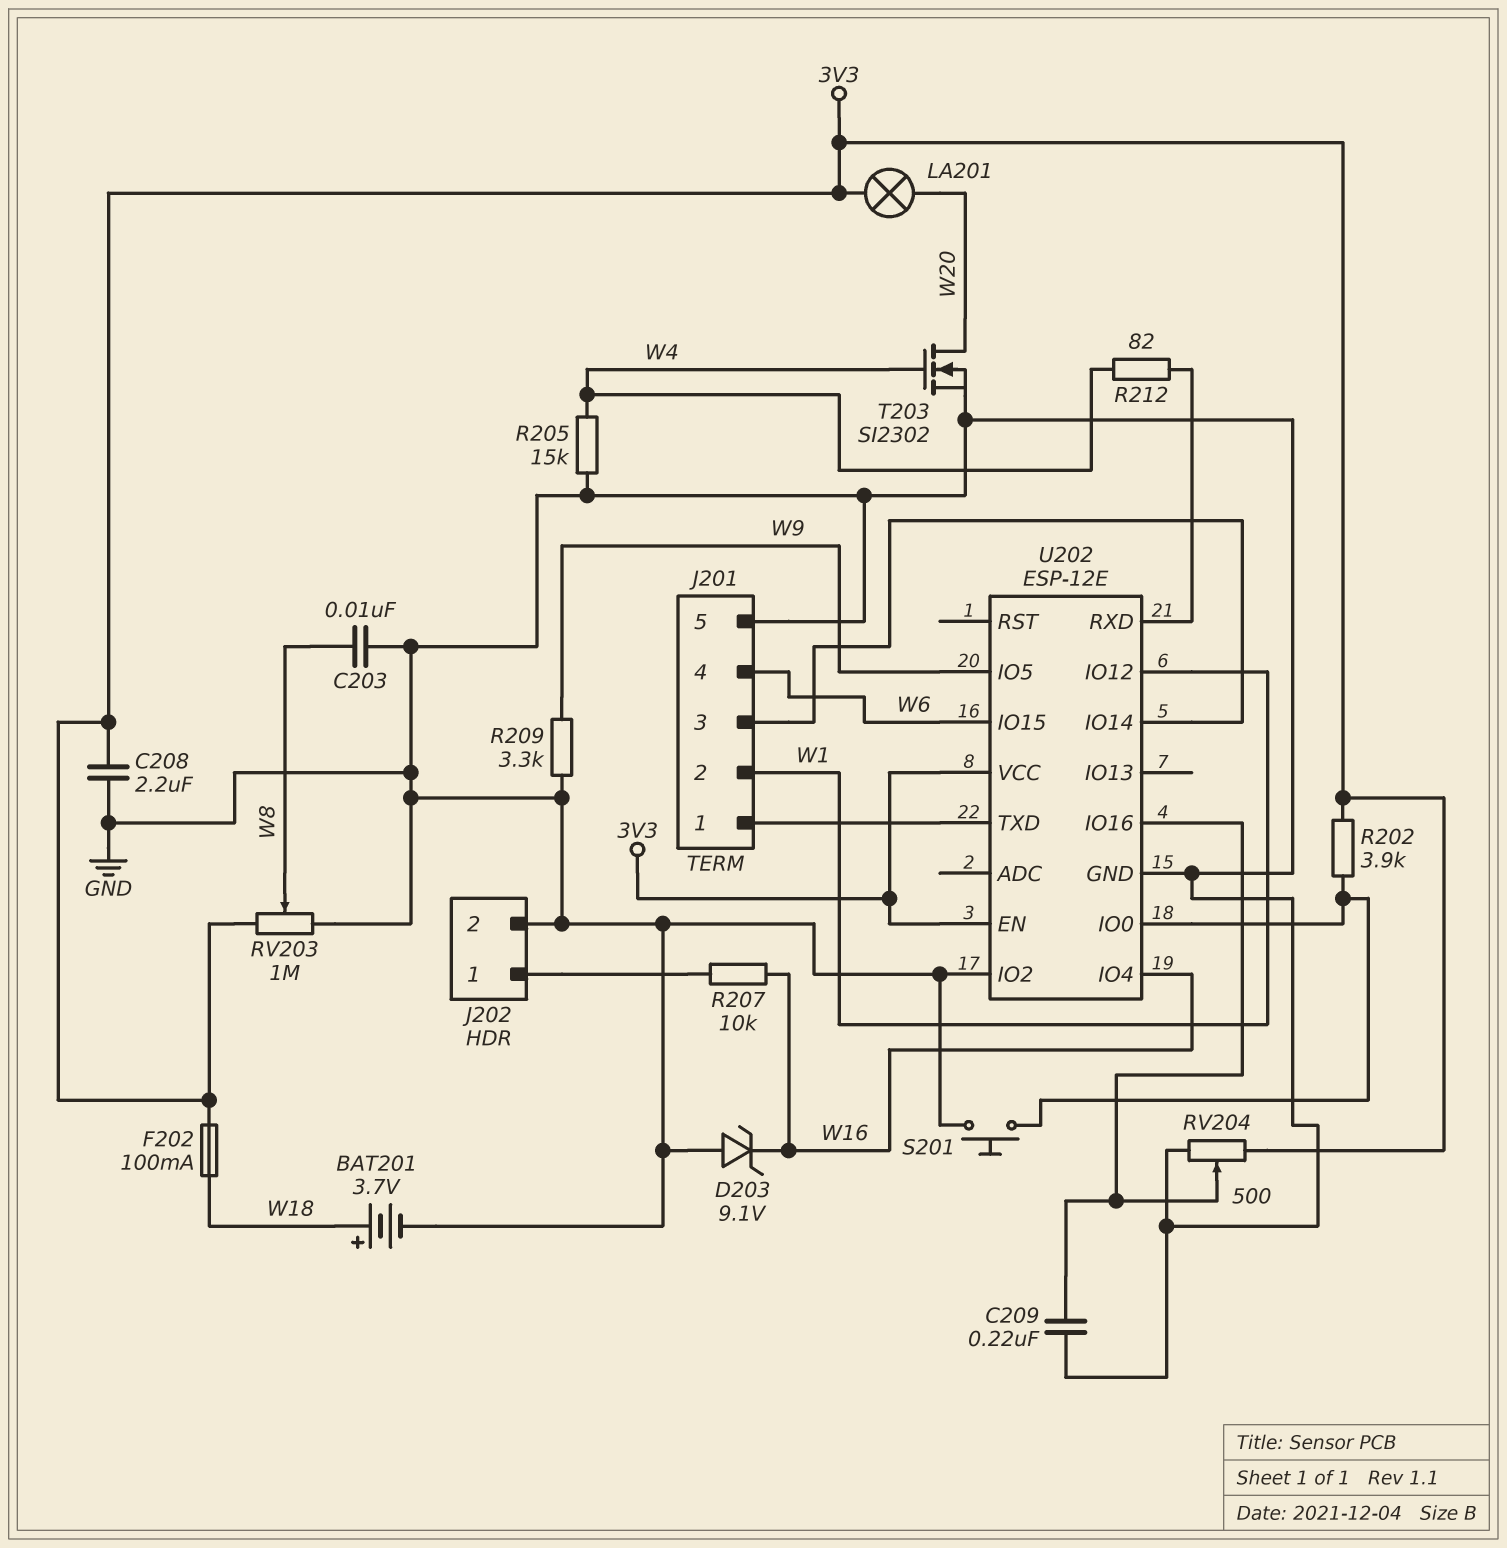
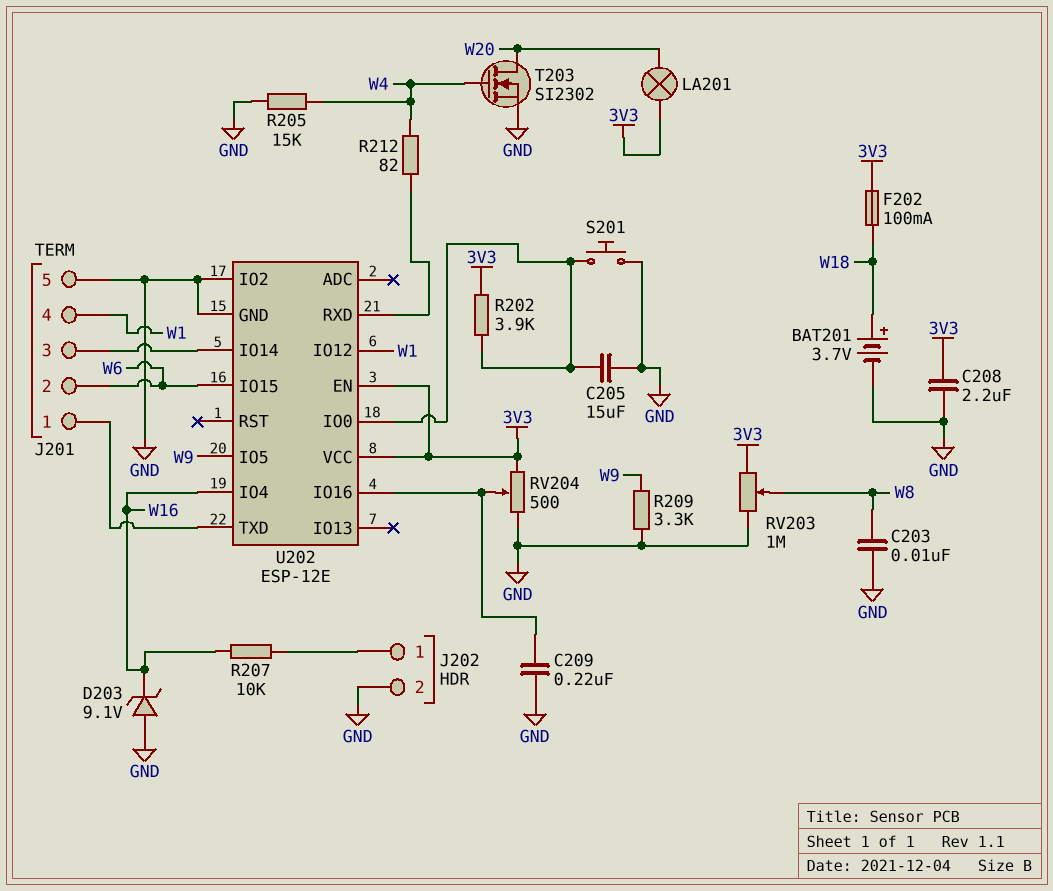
C205: none -> 15uF (GND, U202/IO0)
J201 pin 2: W1 -> W6
J201 pin 4: W6 -> W1

